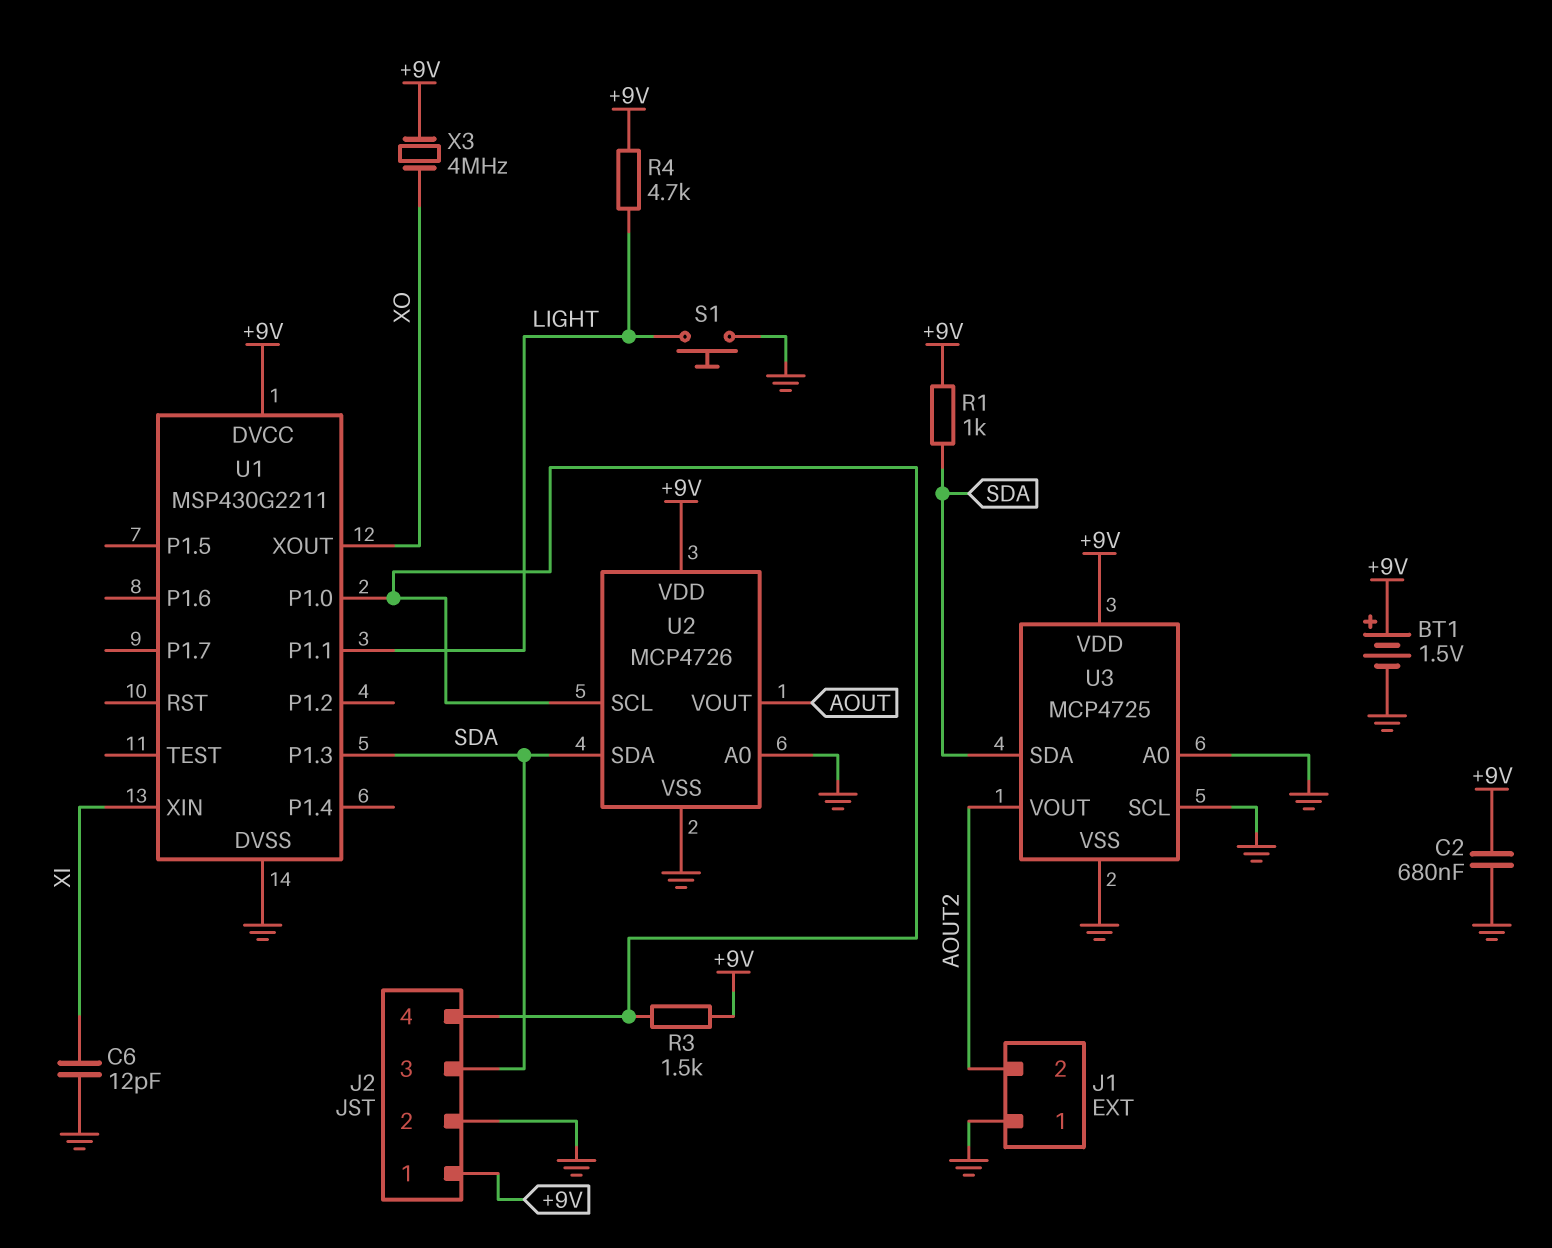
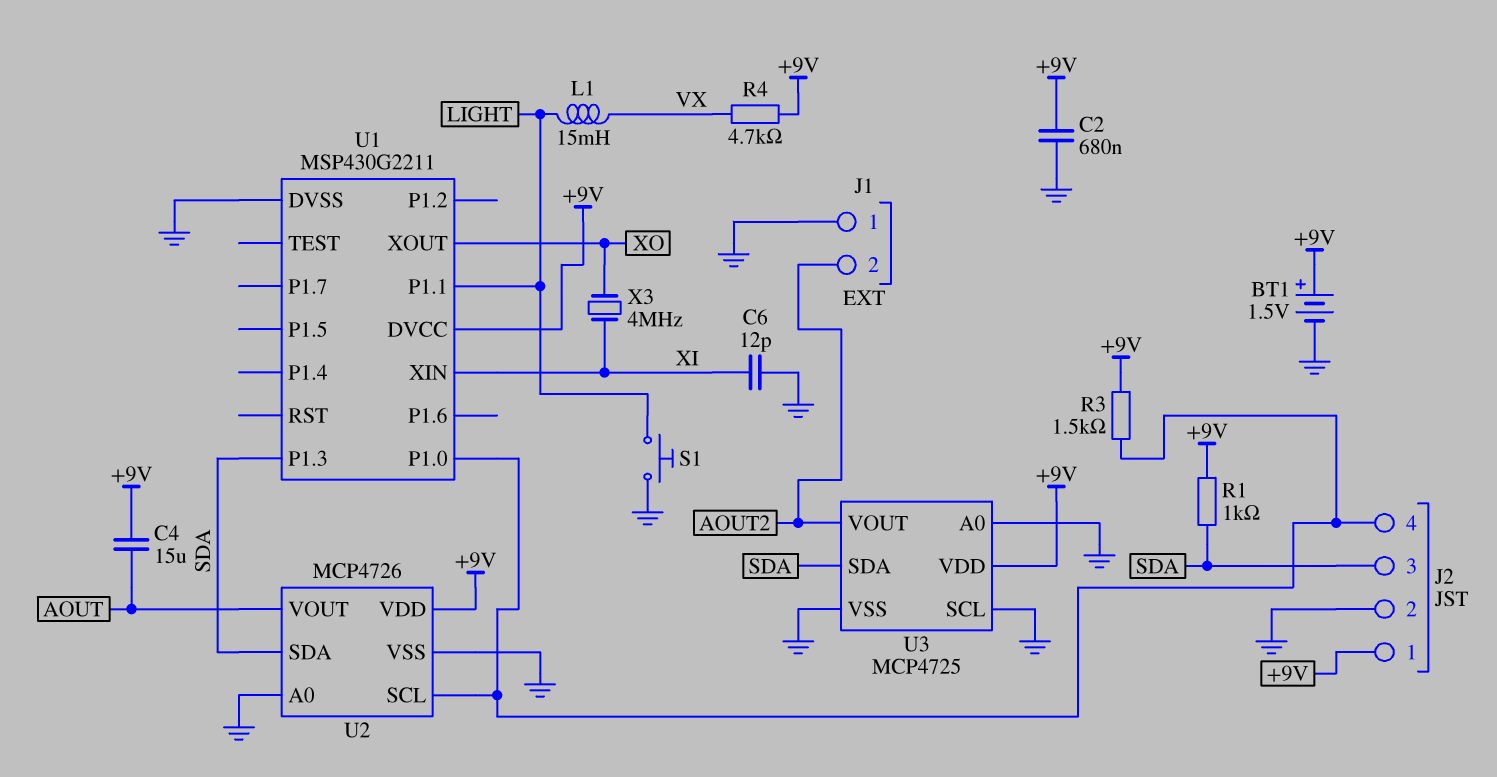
C4: none -> 15uF (+9V, AOUT)
L1: none -> 15mH (LIGHT, VX)
R4: 4.7k (+9V, LIGHT) -> 4.7k (+9V, VX)
X3: 4MHz (+9V, XO) -> 4MHz (XI, XO)

